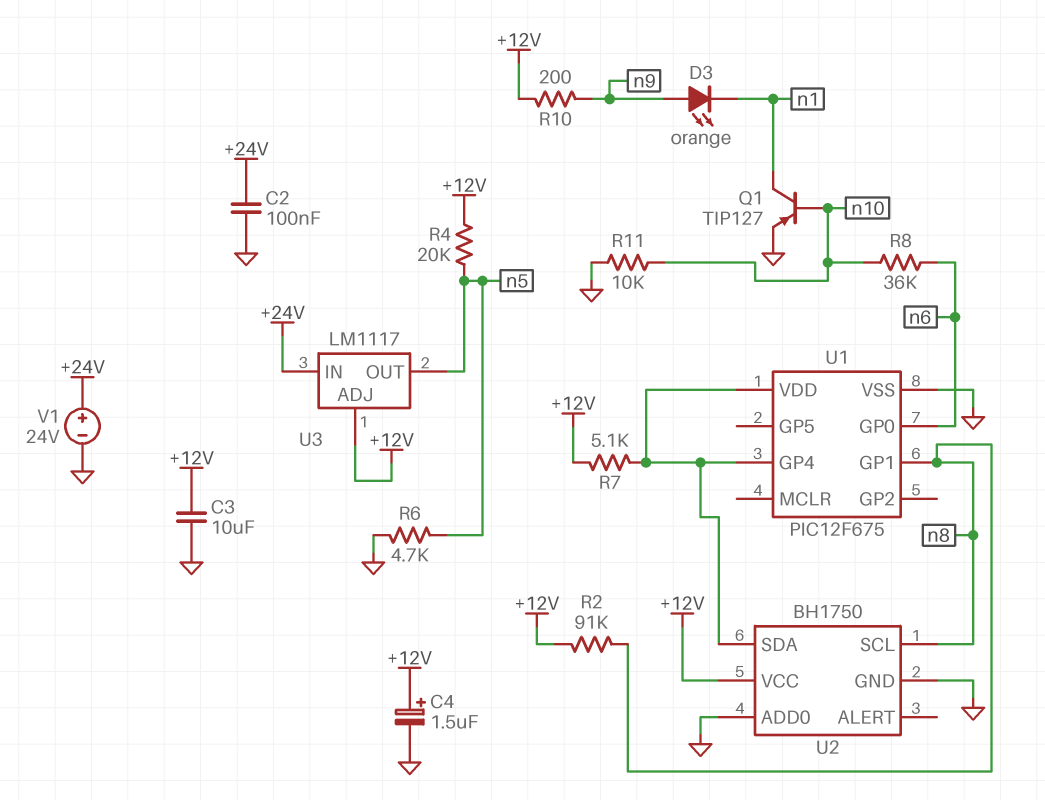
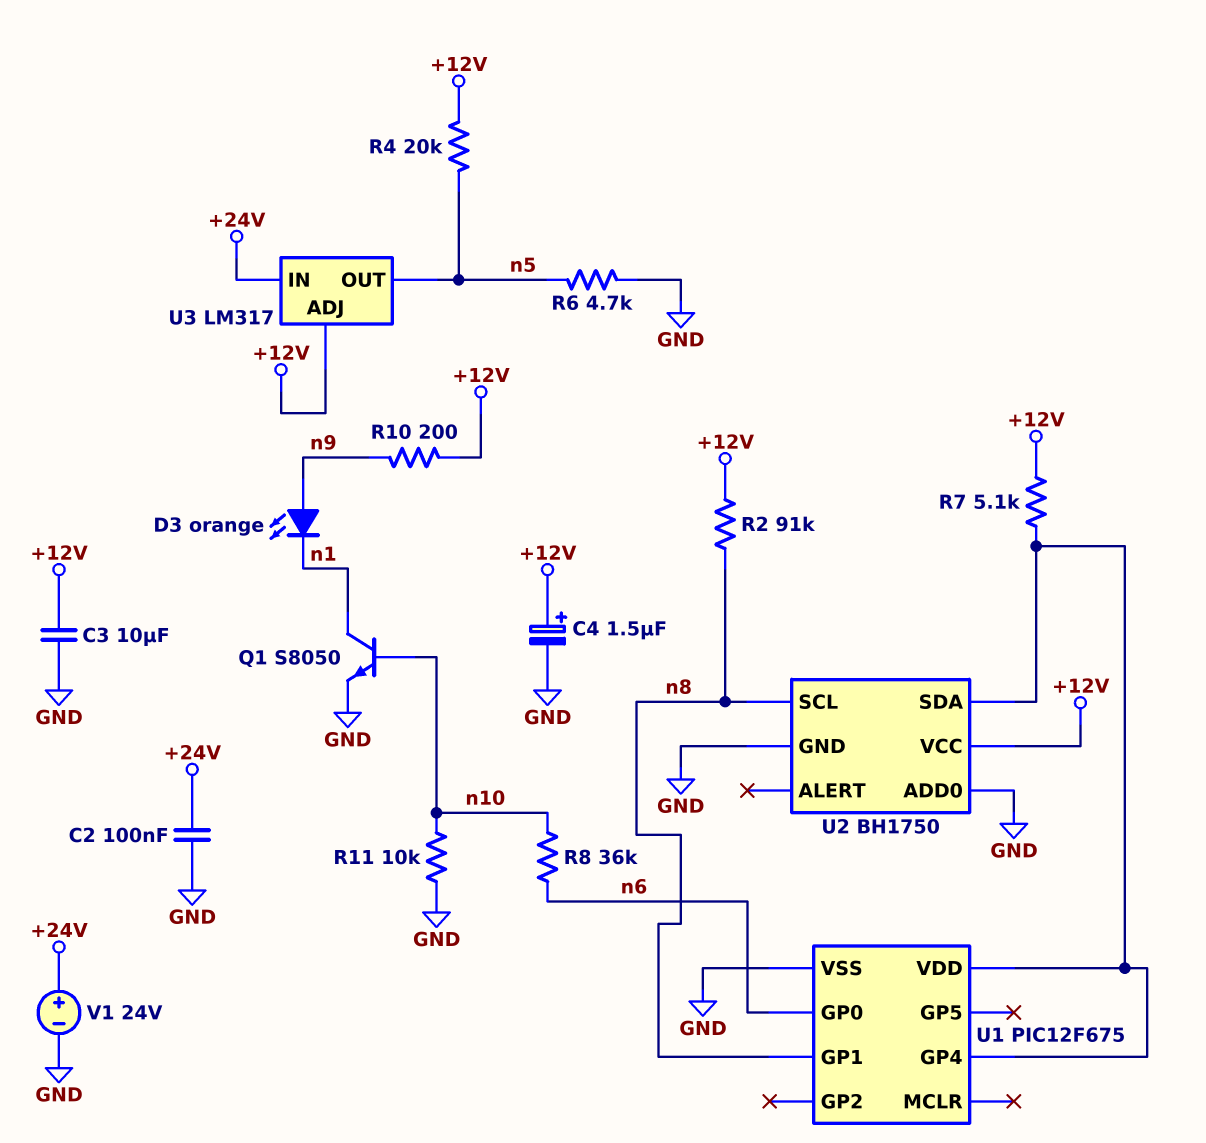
Q1: PNP TIP127 (B n10, C n1, E GND) -> NPN S8050 (B n10, C n1, E GND)
U3: LM1117 -> LM317

